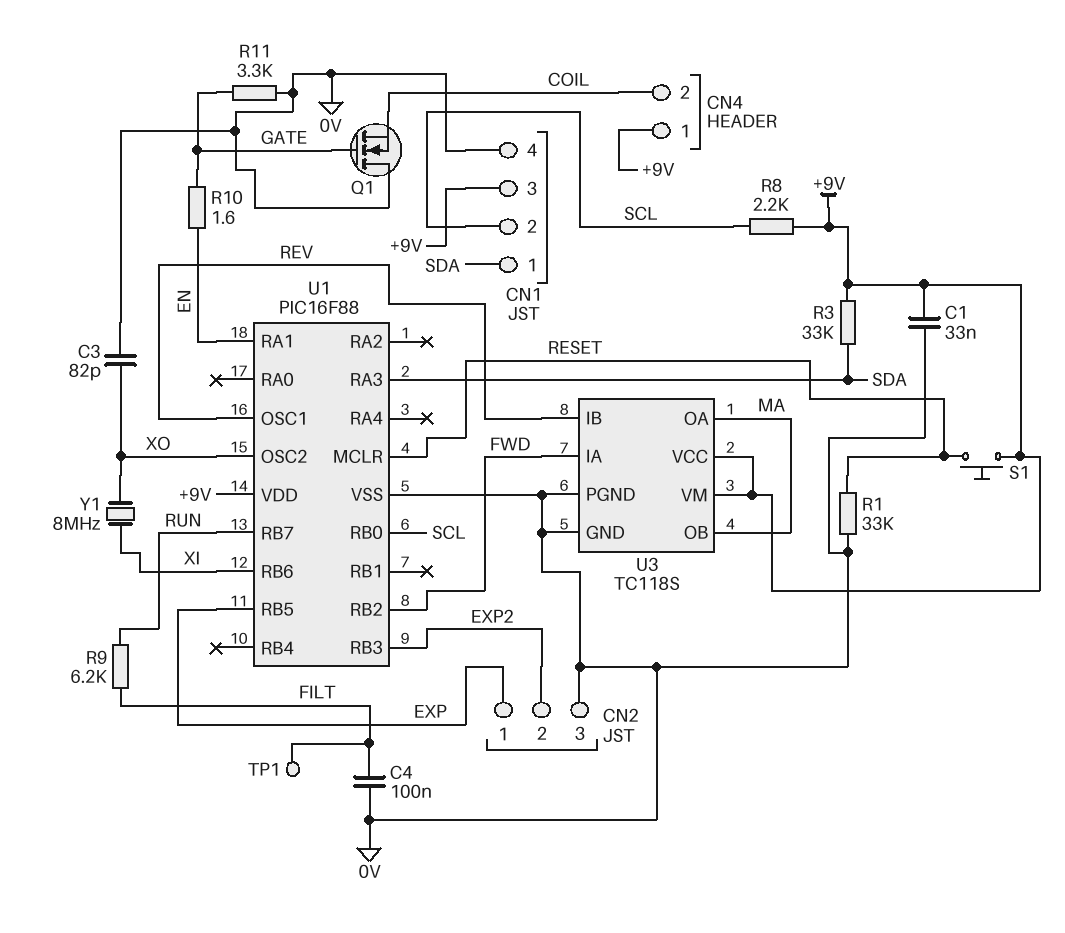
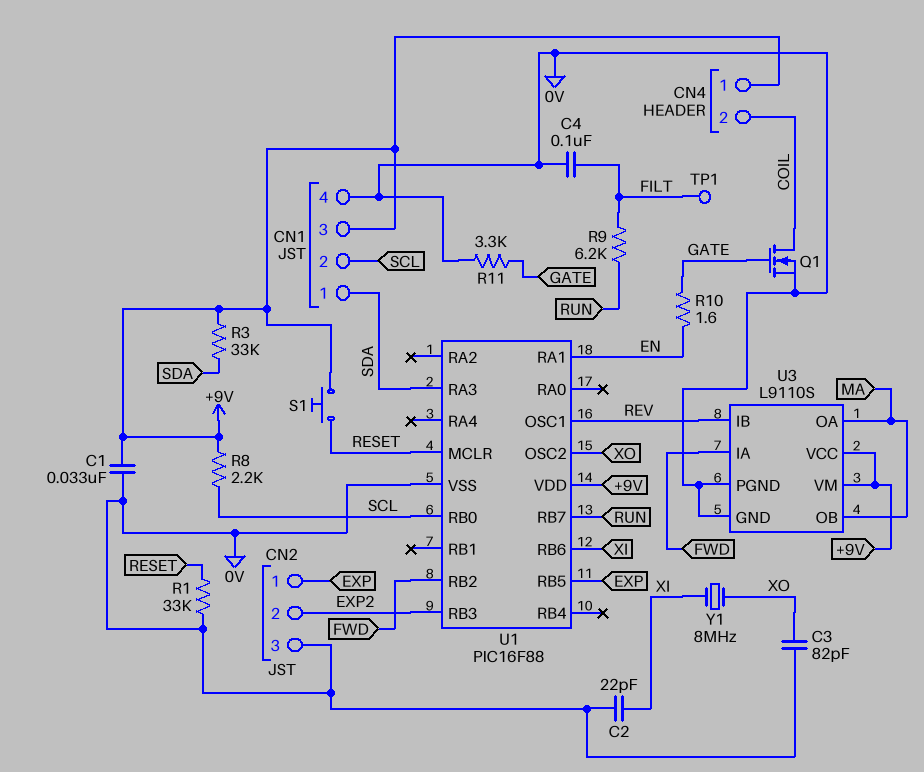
C2: none -> 22pF (0V, XI)
Q1: NMOS (G GATE, D 0V, S COIL) -> NMOS (G GATE, D COIL, S 0V)
U3: TC118S -> L9110S

